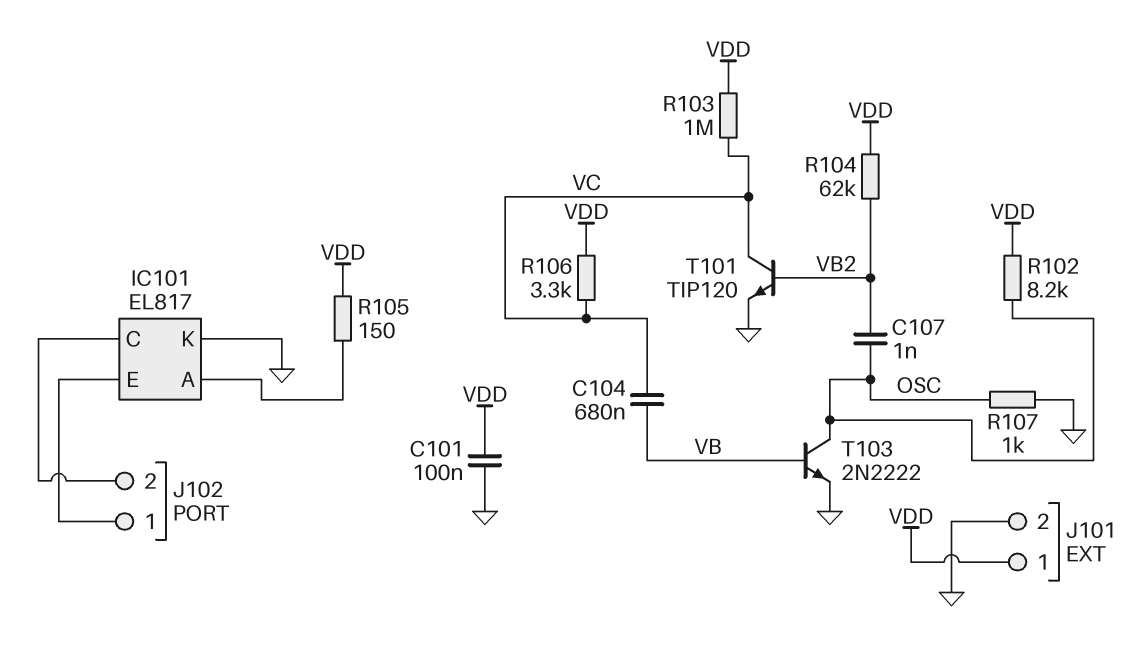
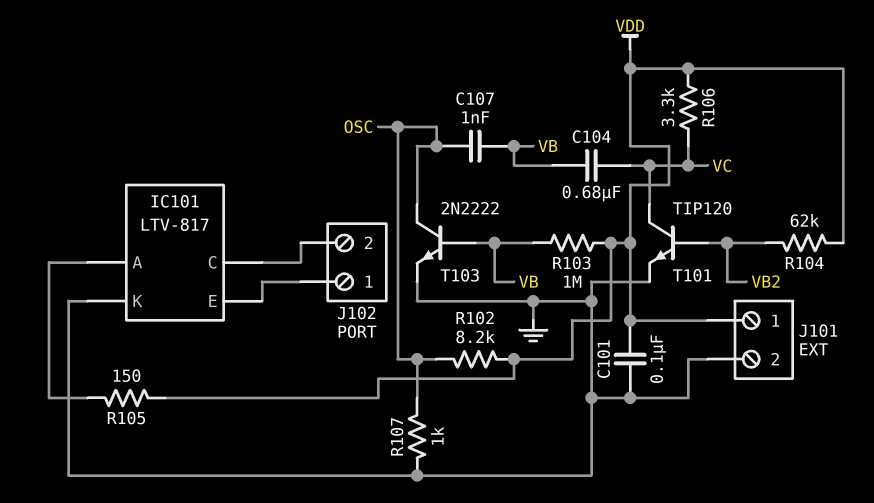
C107: 1nF (OSC, VB2) -> 1nF (OSC, VB)
IC101: EL817 -> LTV-817
R103: 1M (VC, VDD) -> 1M (VB, VDD)

